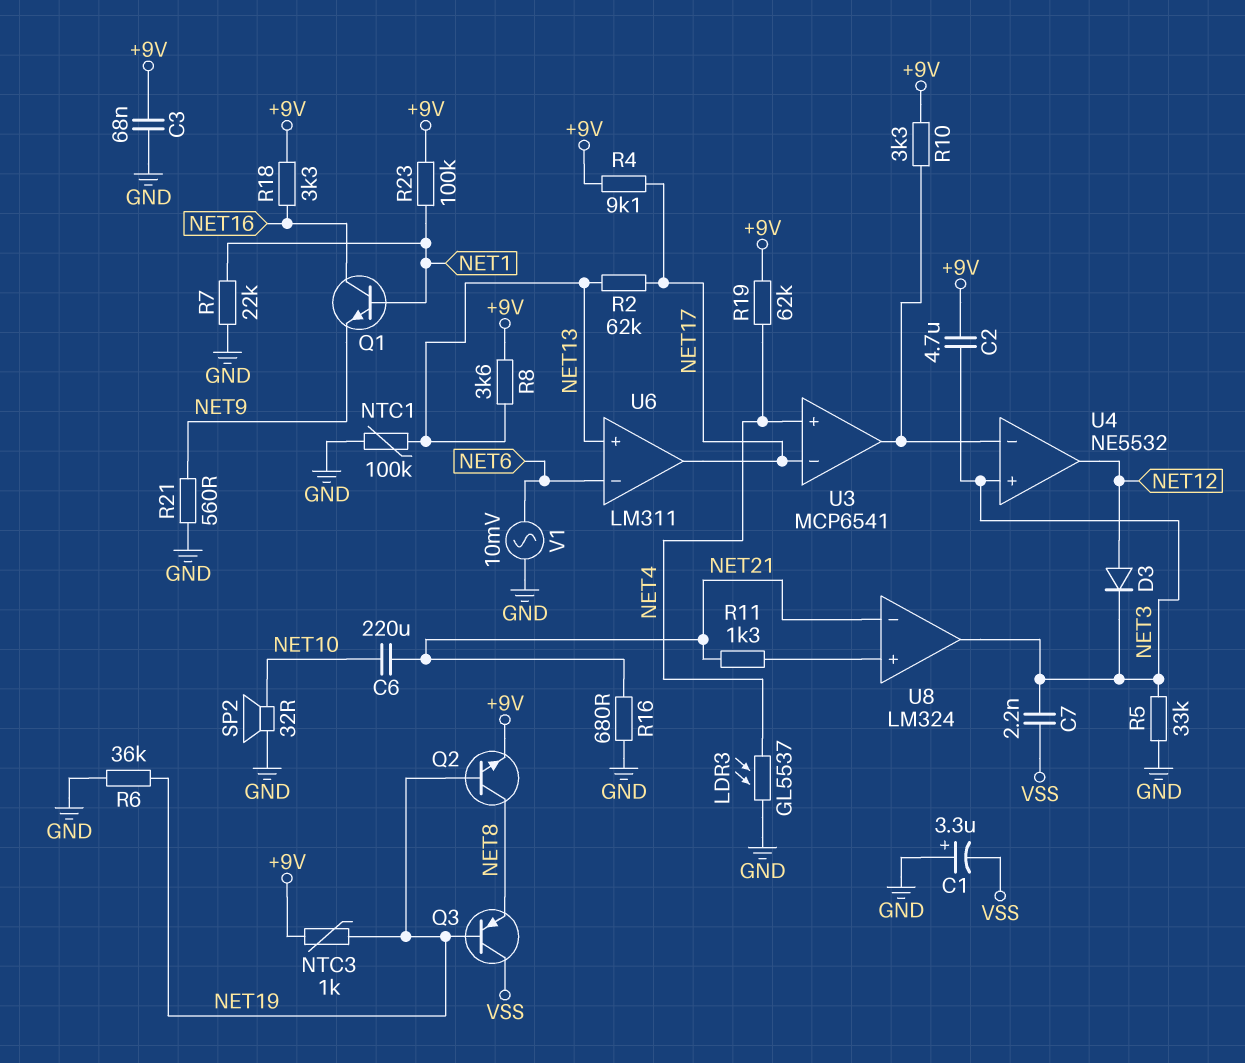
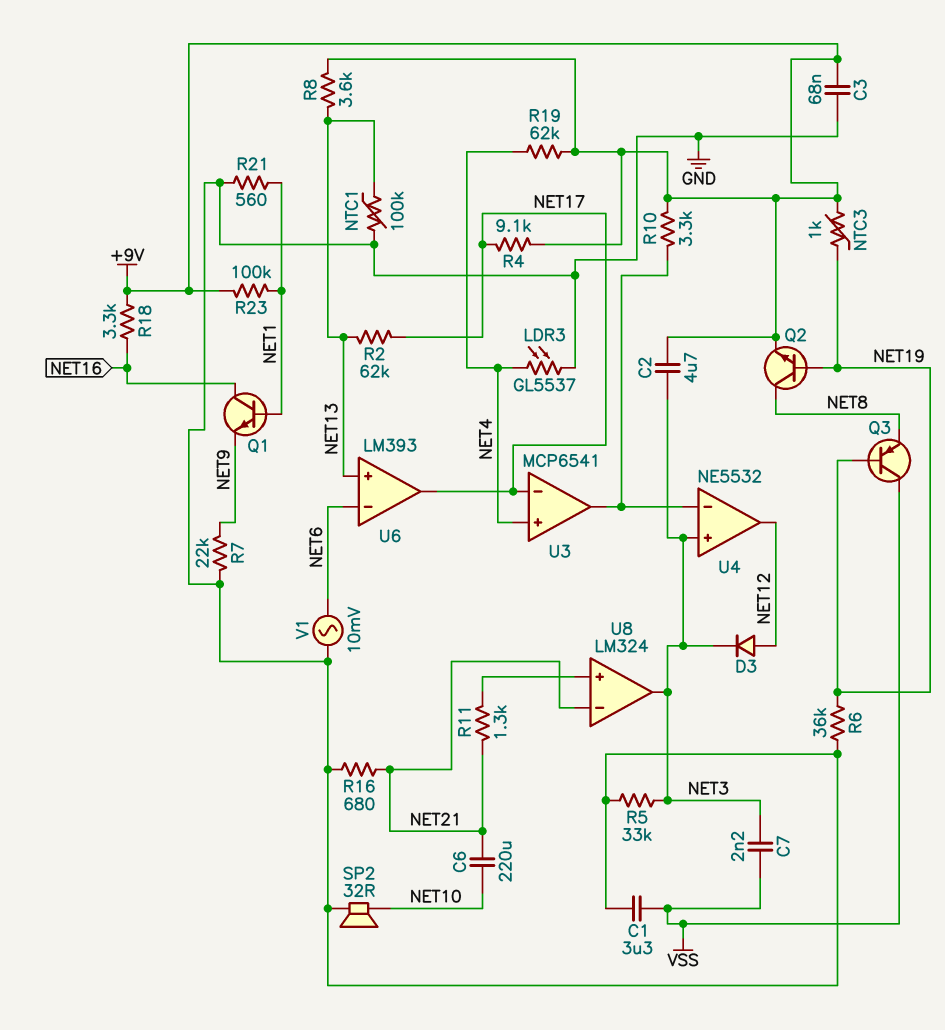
C1: 3.3uF (plus GND, minus VSS) -> 3.3uF (GND, VSS)
R7: 22k (GND, NET1) -> 22k (GND, NET9)
R21: 560 (GND, NET9) -> 560 (GND, NET1)
U6: LM311 -> LM393

